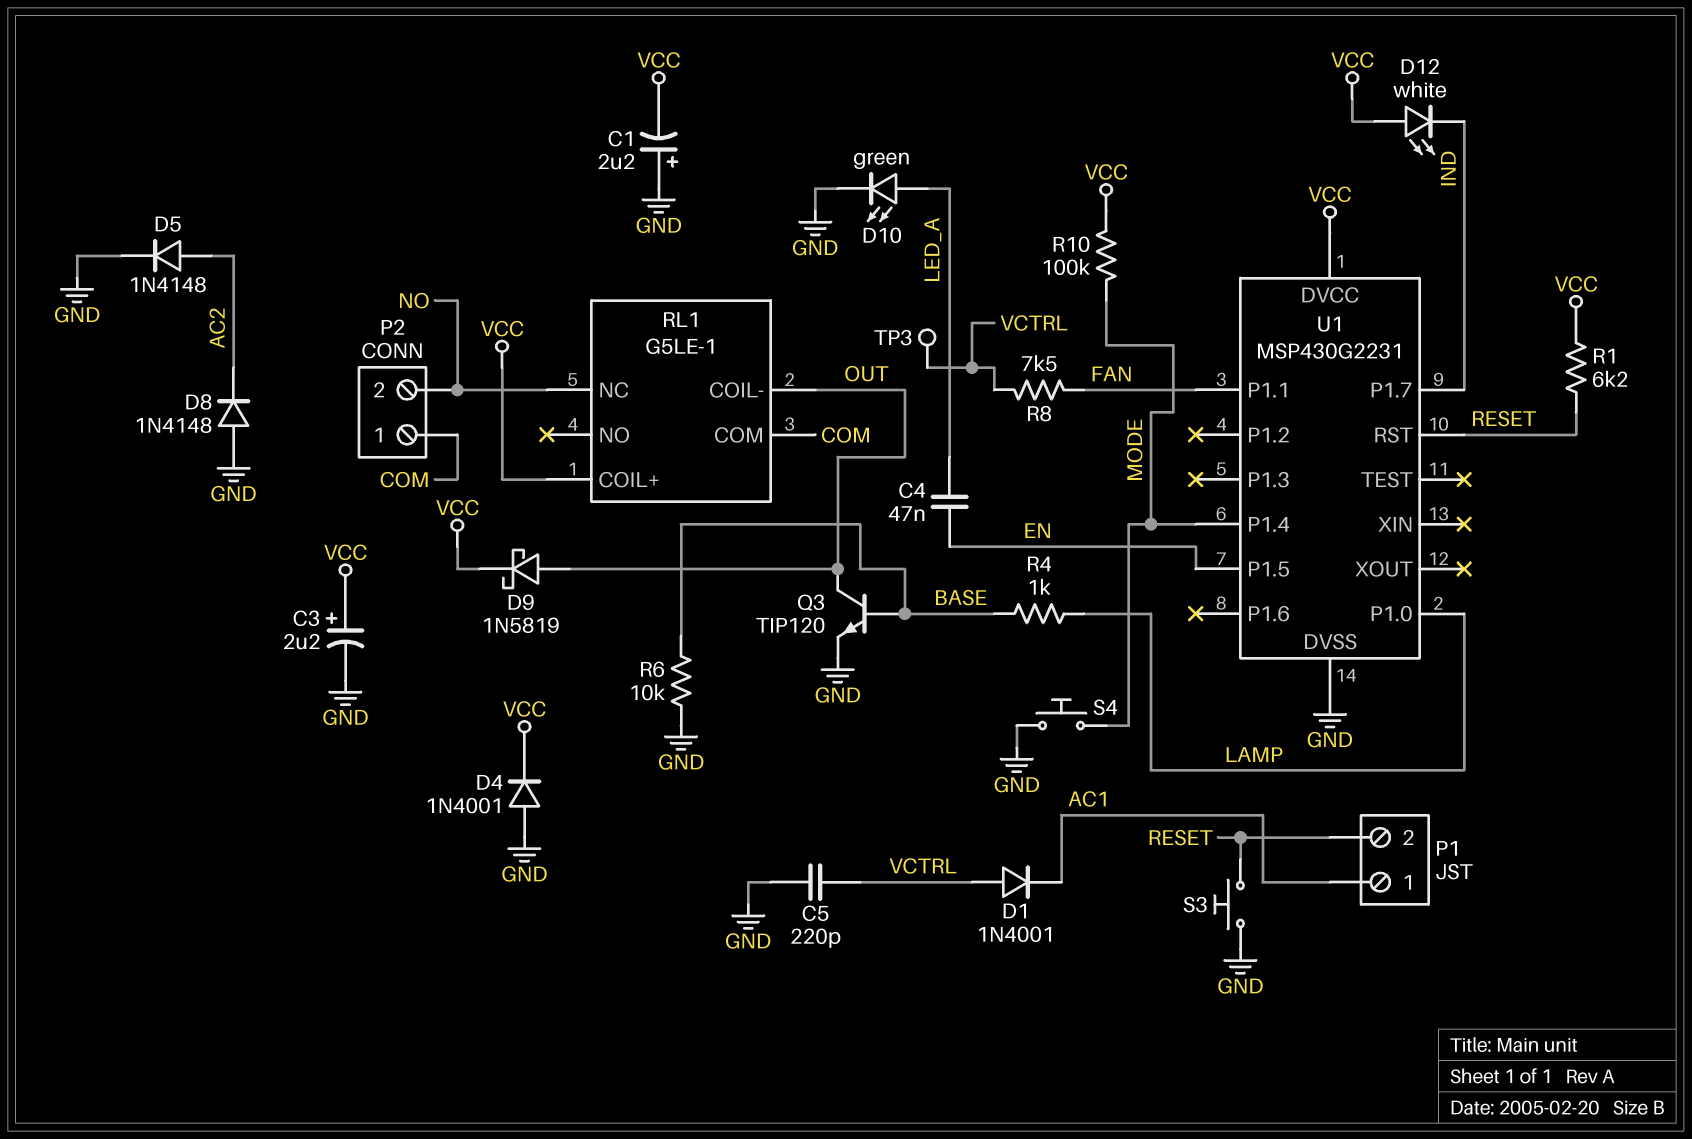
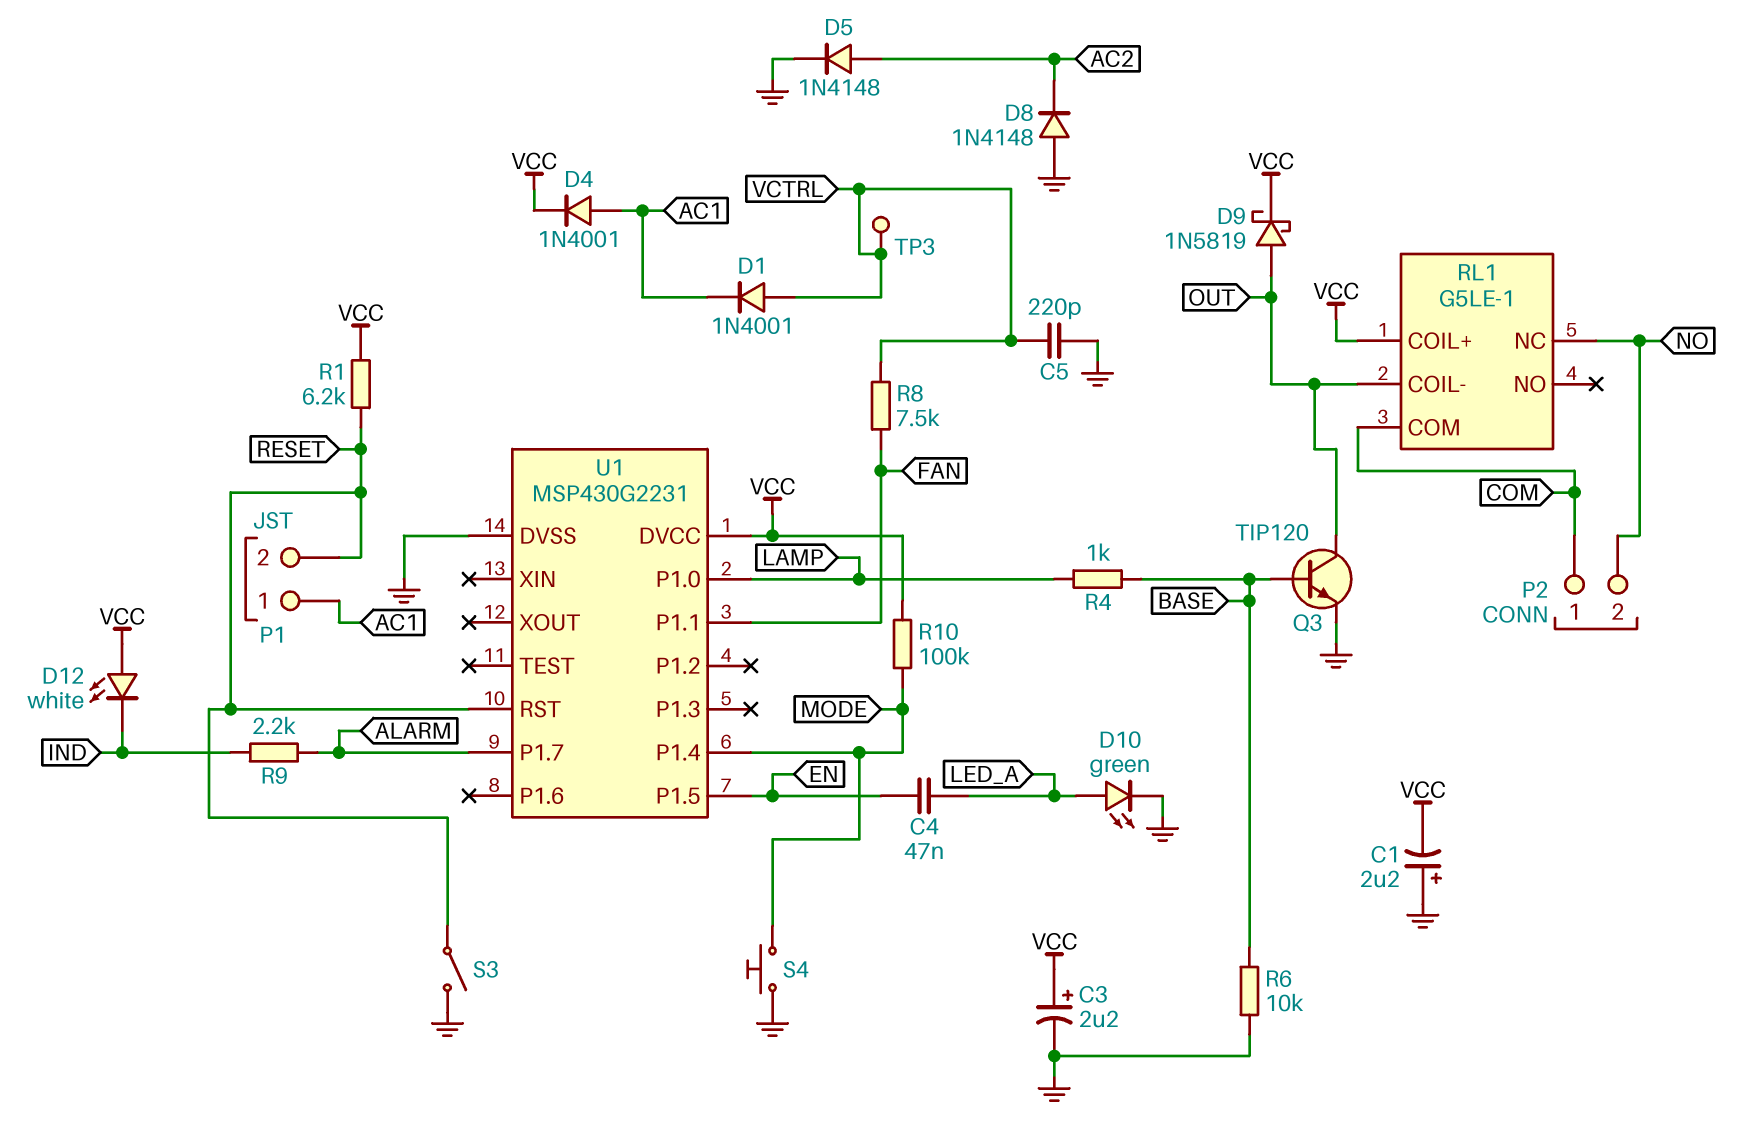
D4: diode 1N4001 (A GND, K VCC) -> diode 1N4001 (A AC1, K VCC)
R9: none -> 2.2k (ALARM, IND)
S3: button (GND, RESET) -> switch (GND, RESET)
U1 pin P1.7: IND -> ALARM

